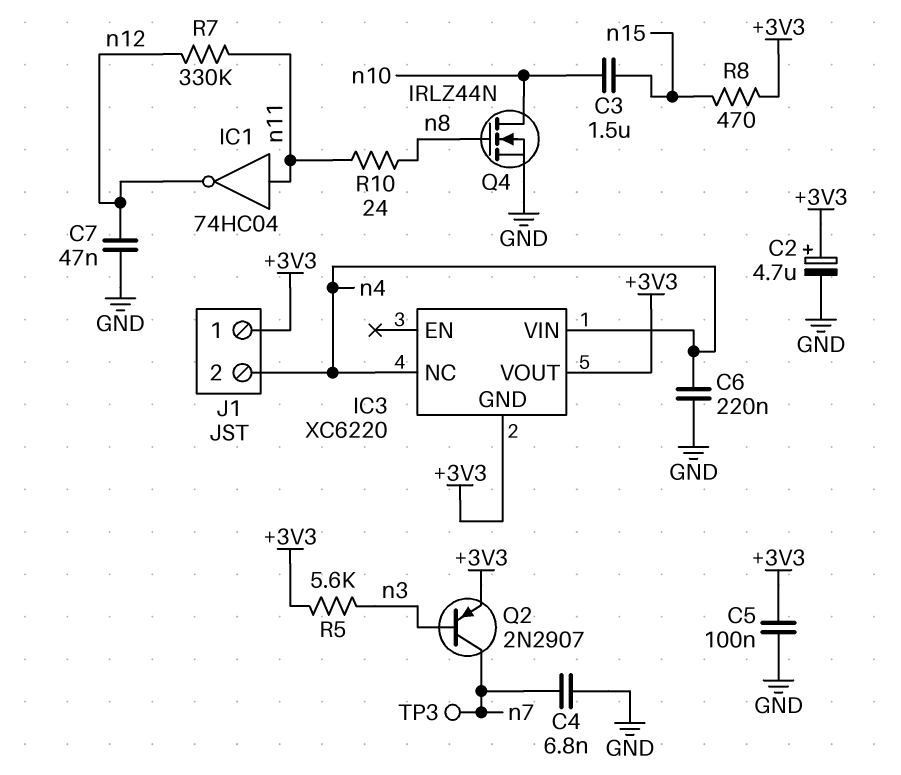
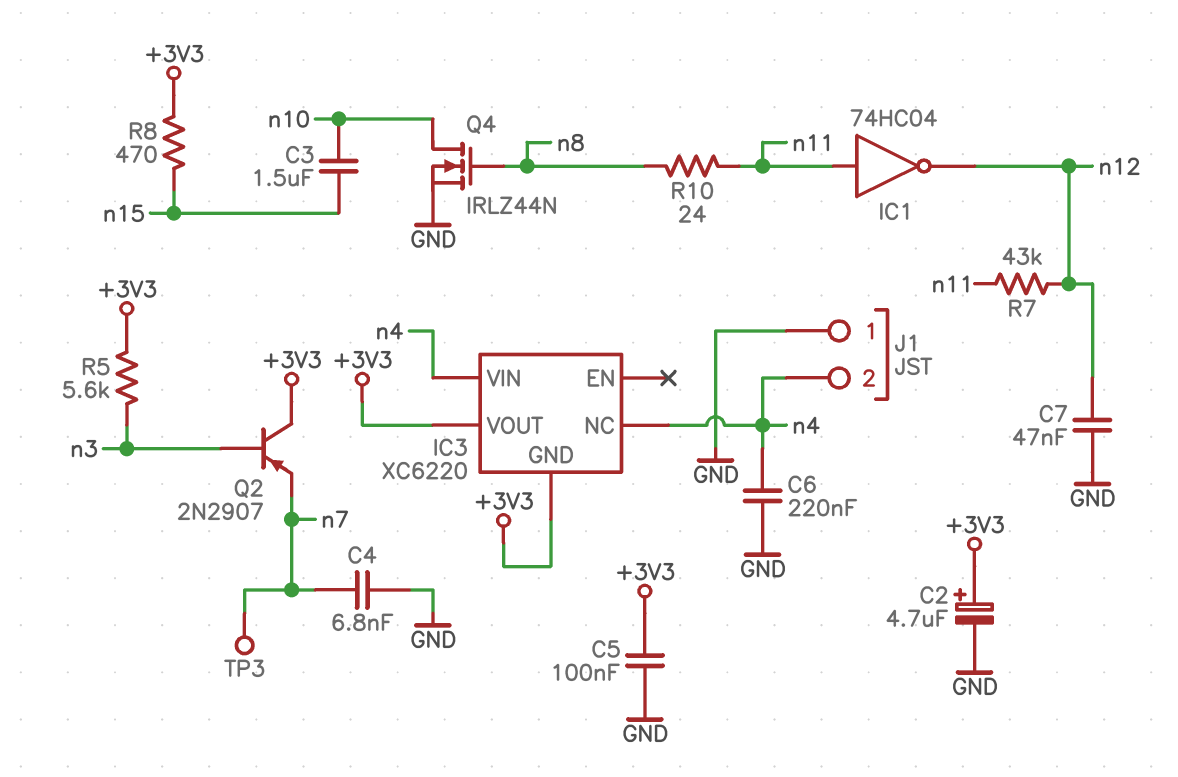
J1 pin 1: +3V3 -> GND
Q2: PNP 2N2907 (B n3, C n7, E +3V3) -> PNP 2N2907 (B n3, C +3V3, E n7)
R7: 330k (n11, n12) -> 43k (n11, n12)

